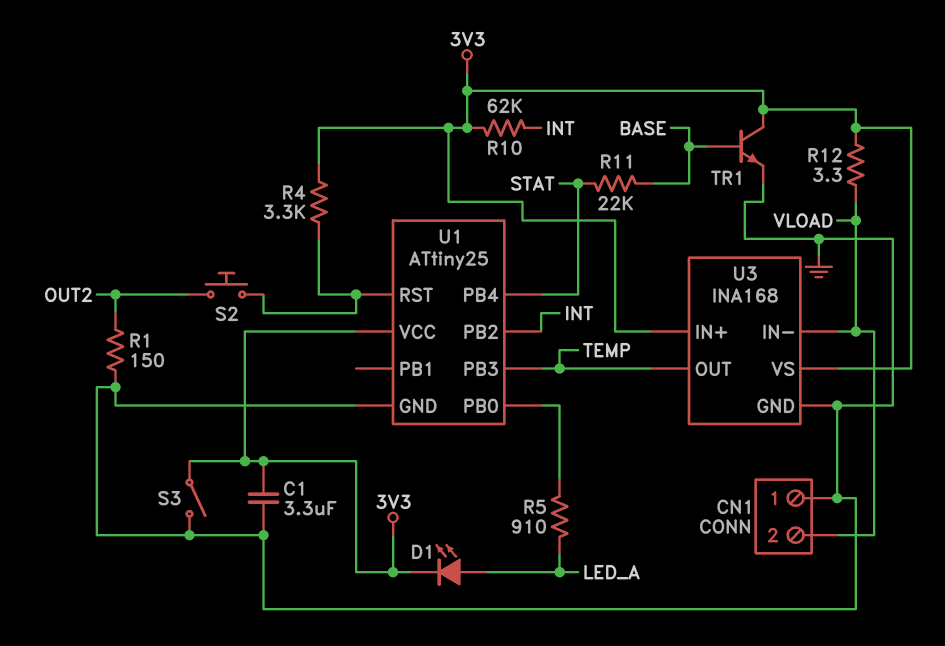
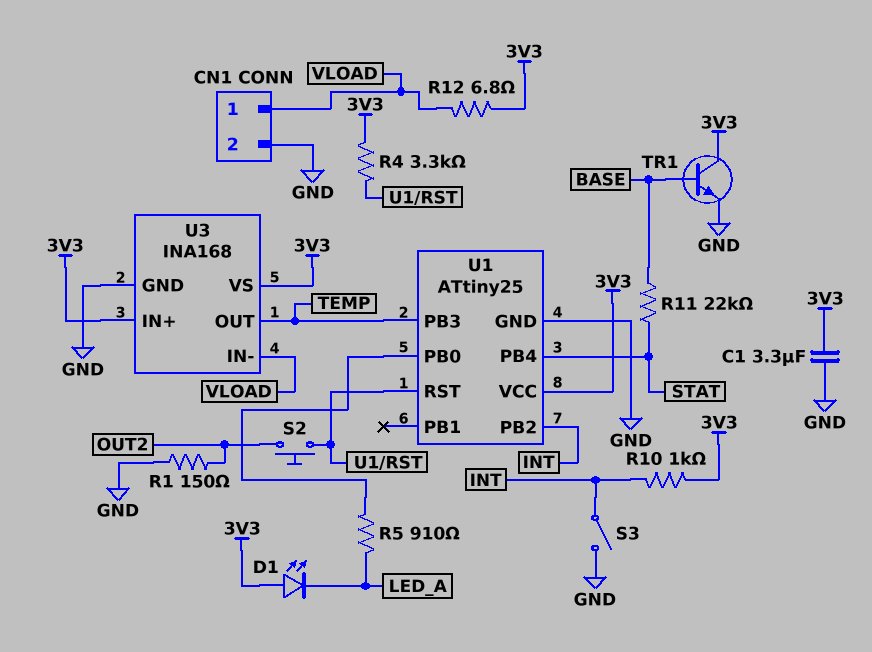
CN1 pin 1: GND -> VLOAD
CN1 pin 2: VLOAD -> GND
D1: LED (A LED_A, K 3V3) -> LED (A 3V3, K LED_A)
R10: 62k (3V3, INT) -> 1k (3V3, INT)
R12: 3.3 (3V3, VLOAD) -> 6.8 (3V3, VLOAD)
S3: switch (3V3, GND) -> switch (GND, INT)

